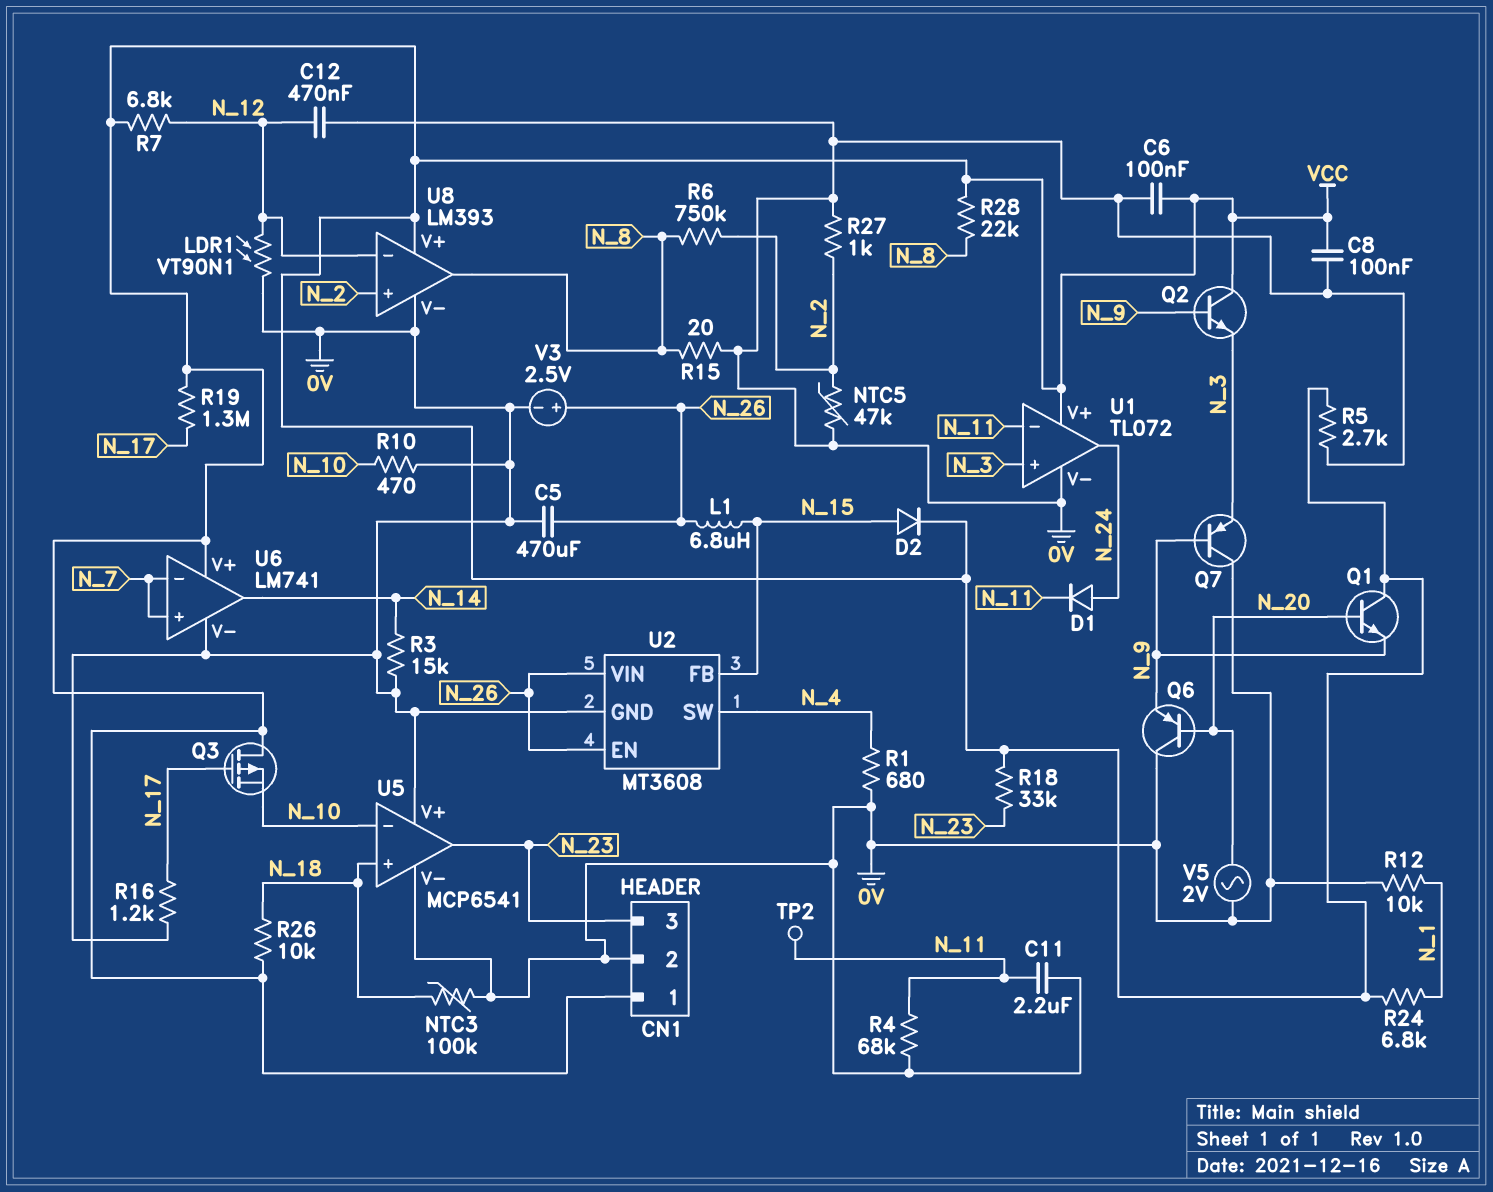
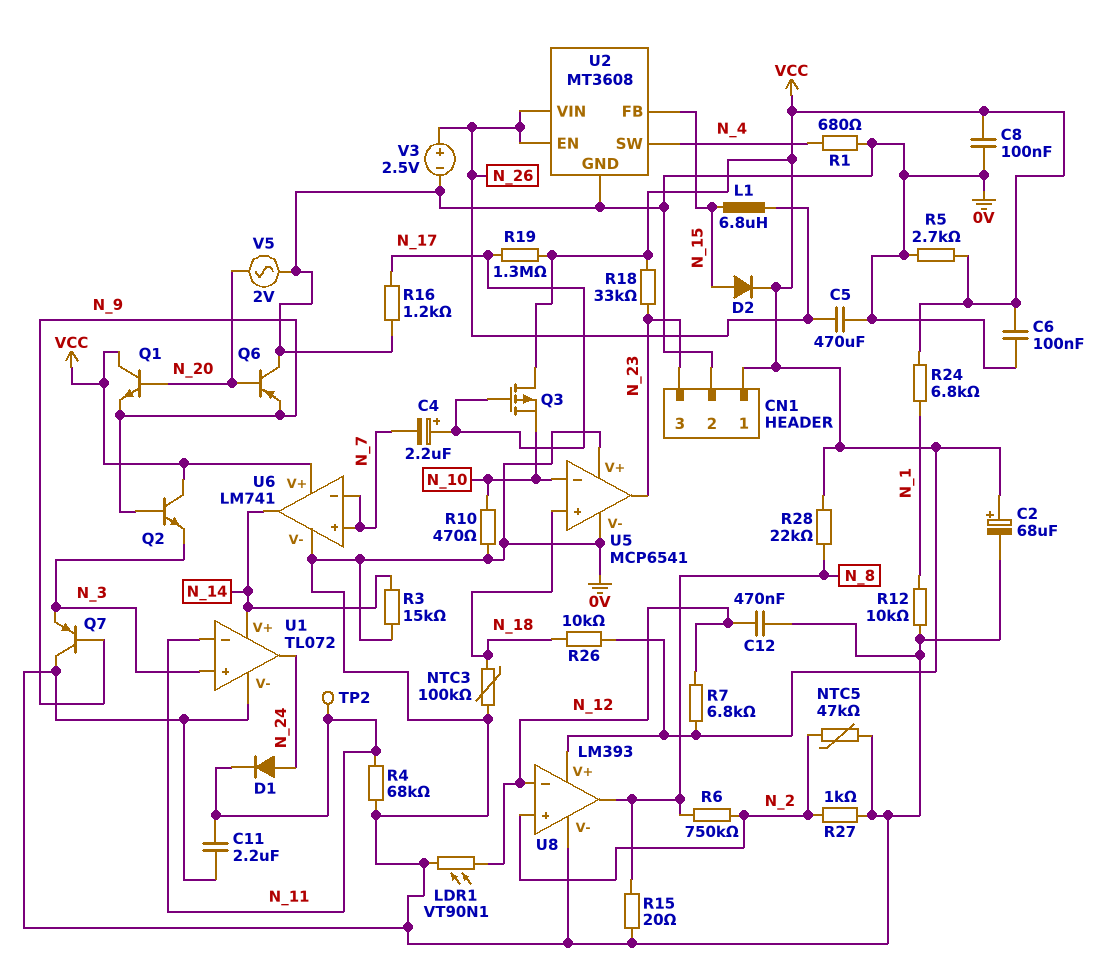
C2: none -> 68uF (plus VCC, minus 0V)
C4: none -> 2.2uF (plus N_17, minus N_7)
U1 pin V+: VCC -> N_14

